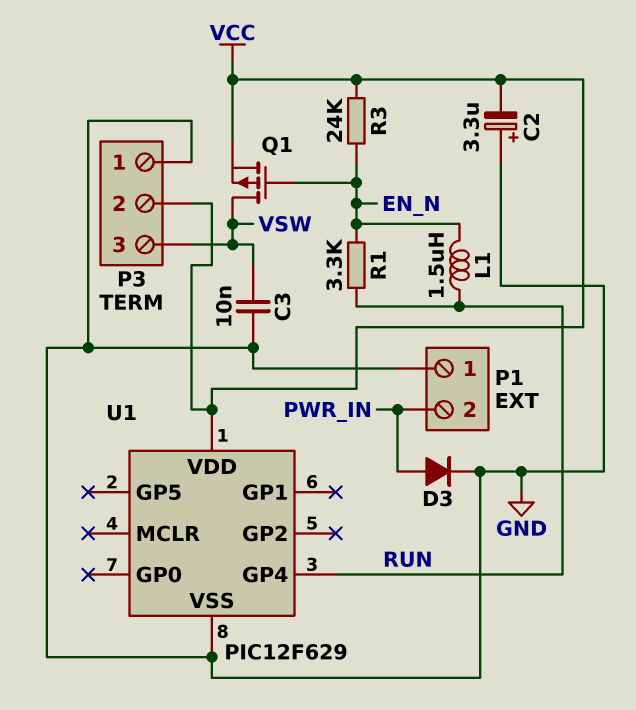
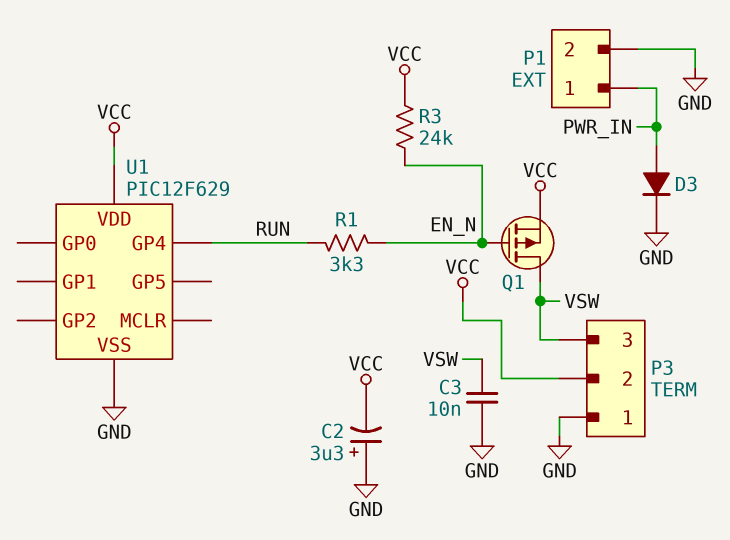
L1: 1.5uH (EN_N, RUN) -> none
P1 pin 1: GND -> PWR_IN
P1 pin 2: PWR_IN -> GND

